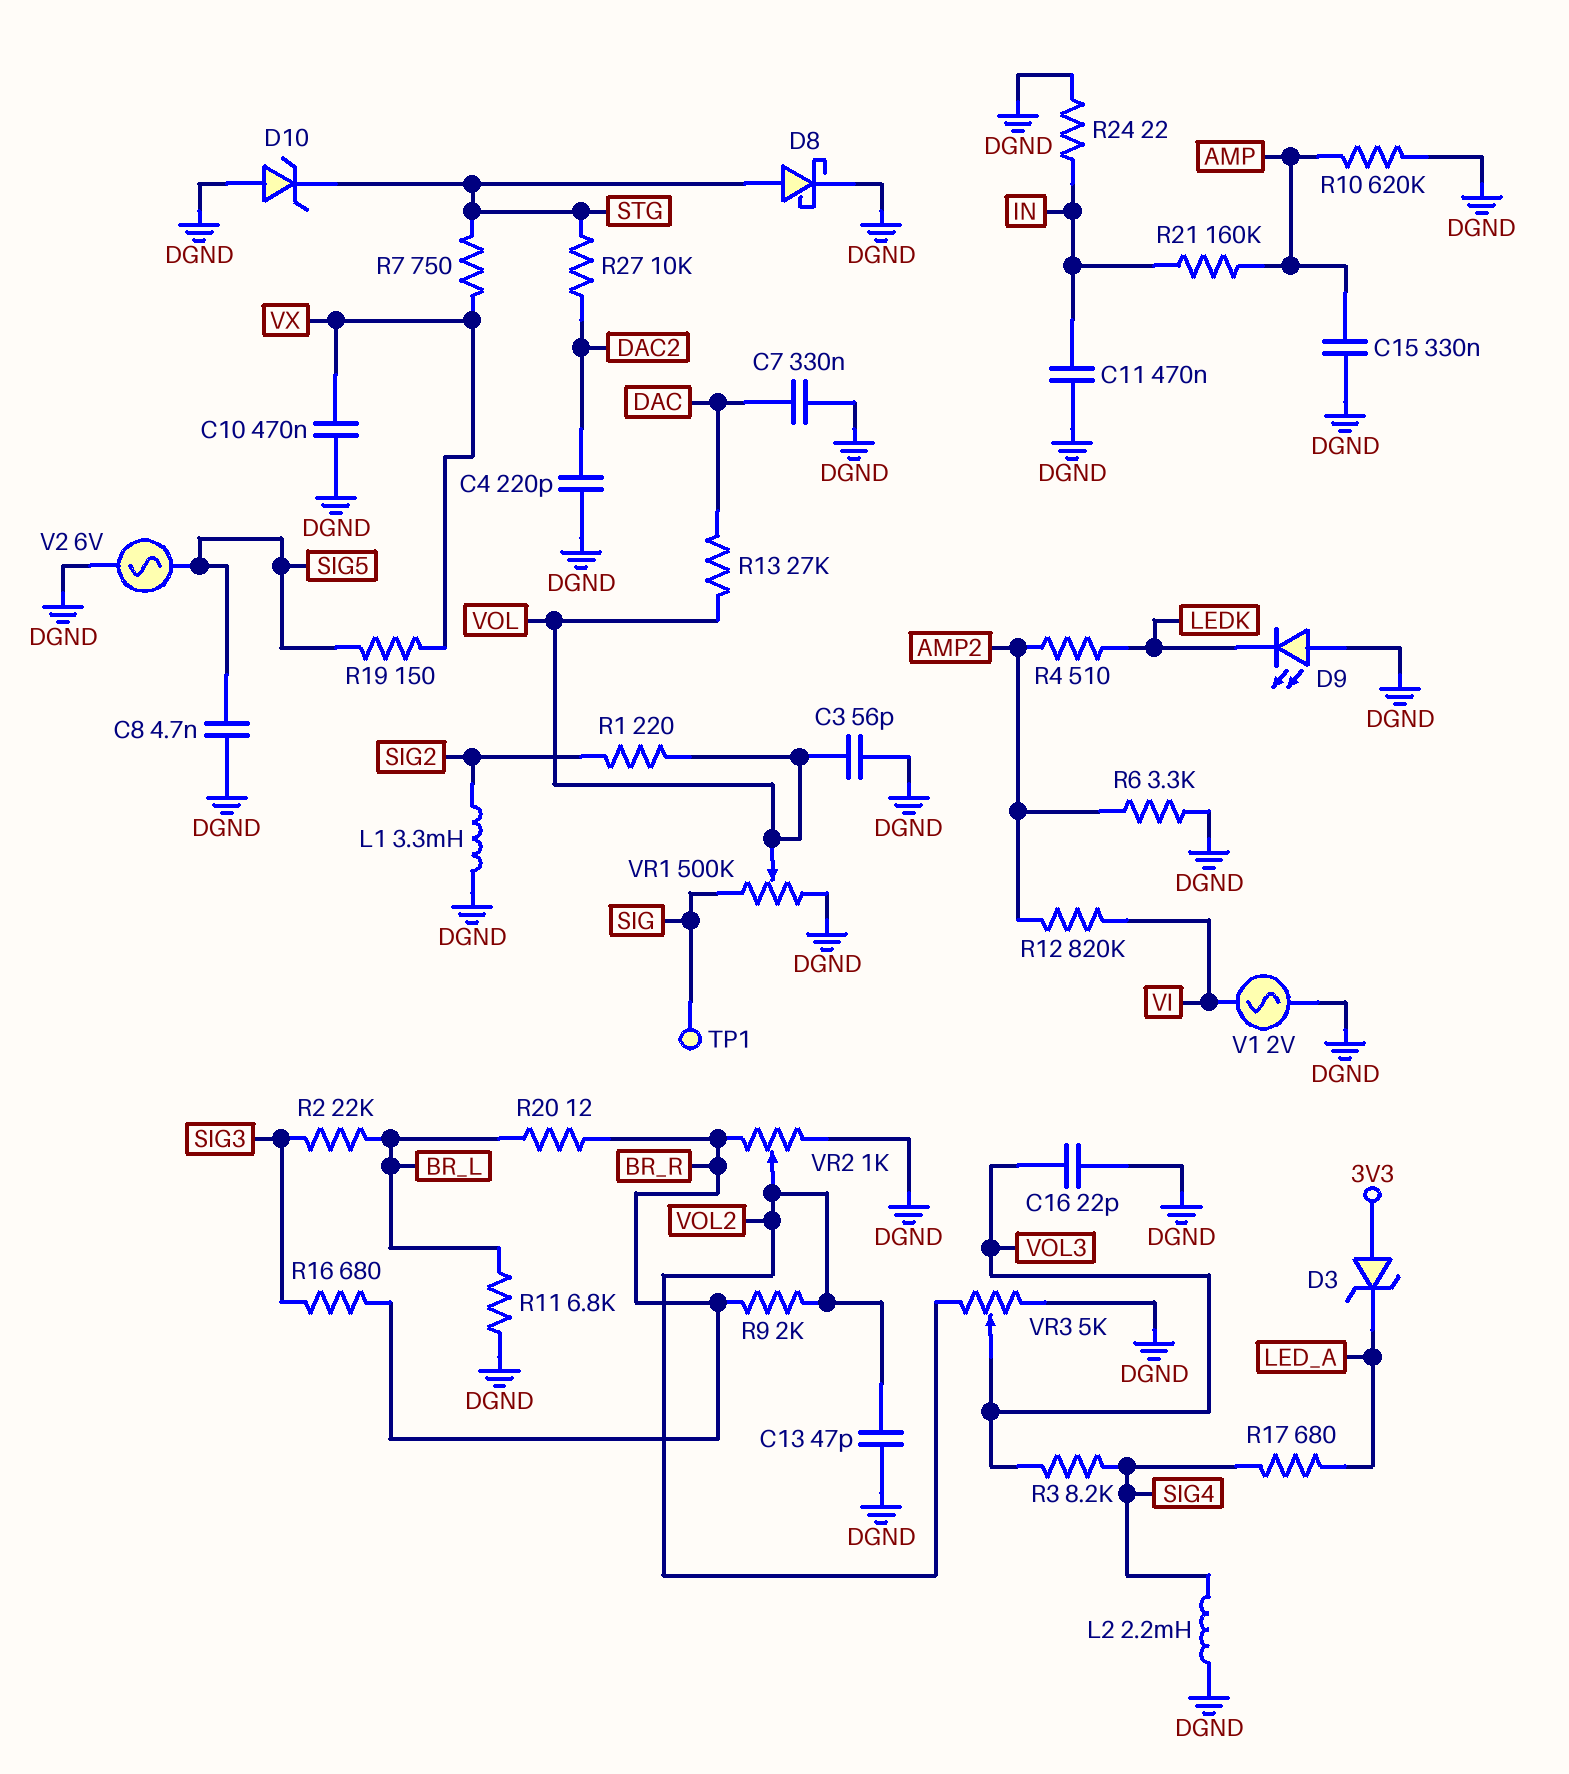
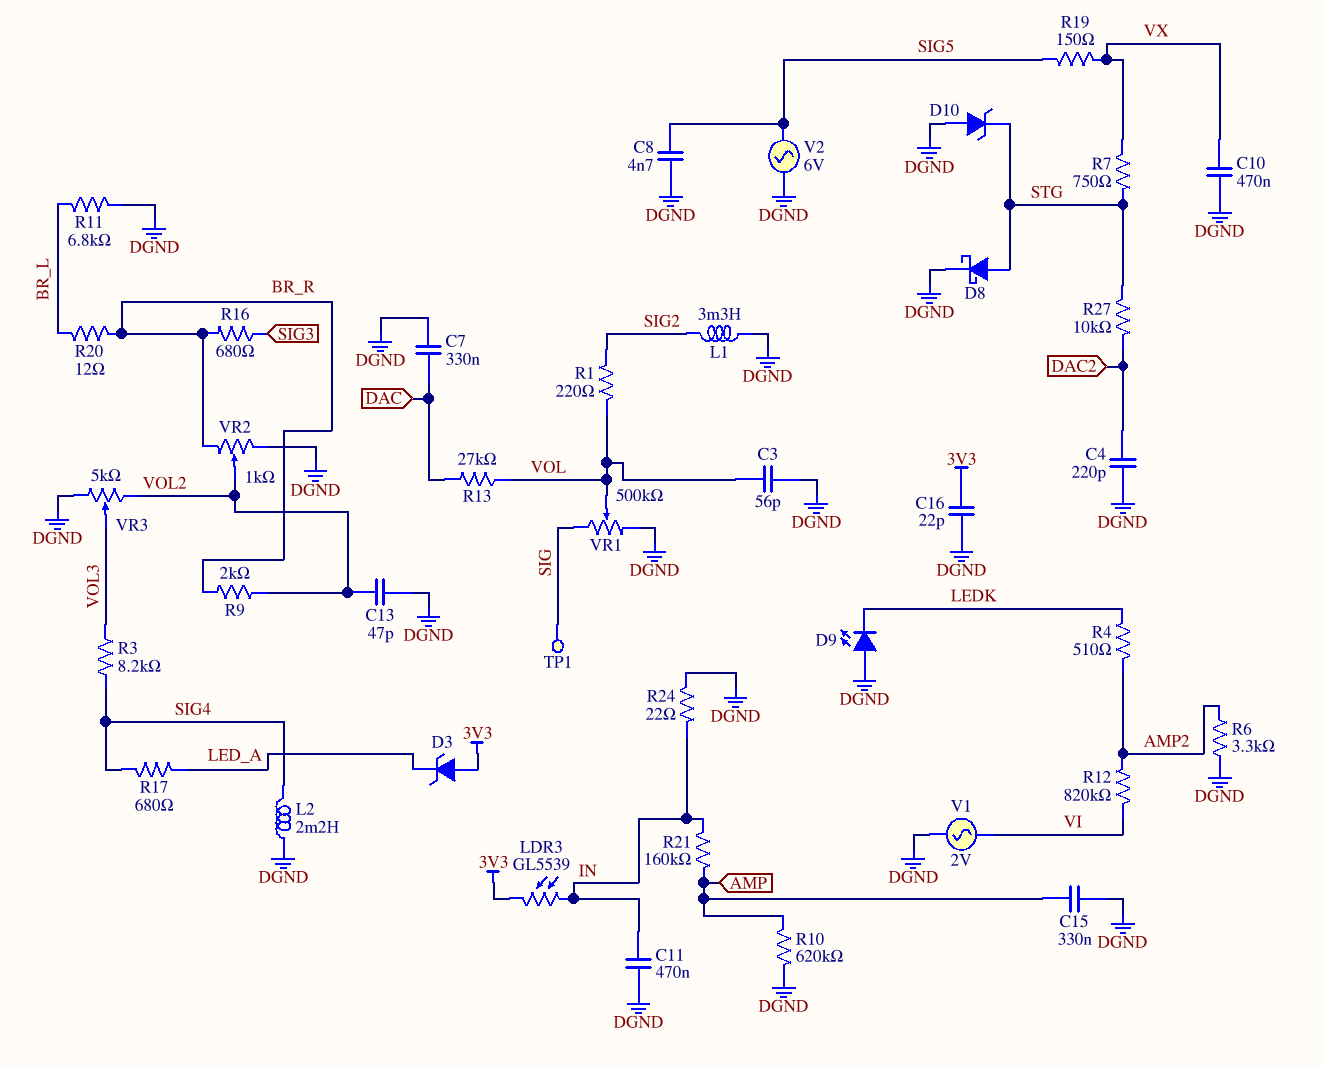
C16: 22pF (DGND, VOL3) -> 22pF (3V3, DGND)
LDR3: none -> GL5539 (3V3, IN)
R2: 22k (BR_L, SIG3) -> none

